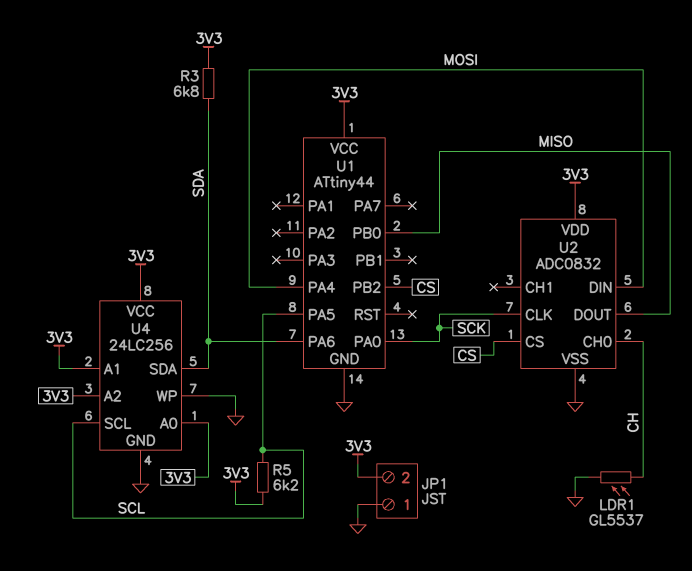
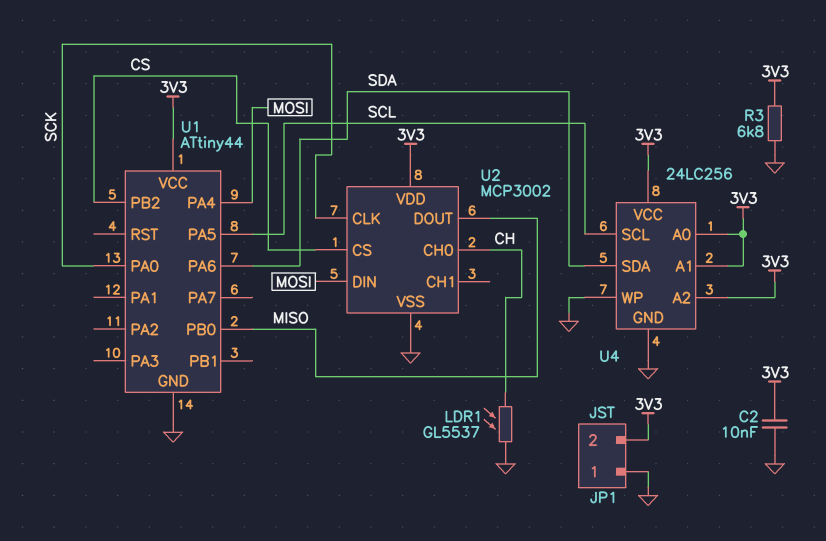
C2: none -> 10nF (3V3, GND)
R3: 6.8k (3V3, SDA) -> 6.8k (3V3, GND)
R5: 6.2k (3V3, SCL) -> none
U2: ADC0832 -> MCP3002

